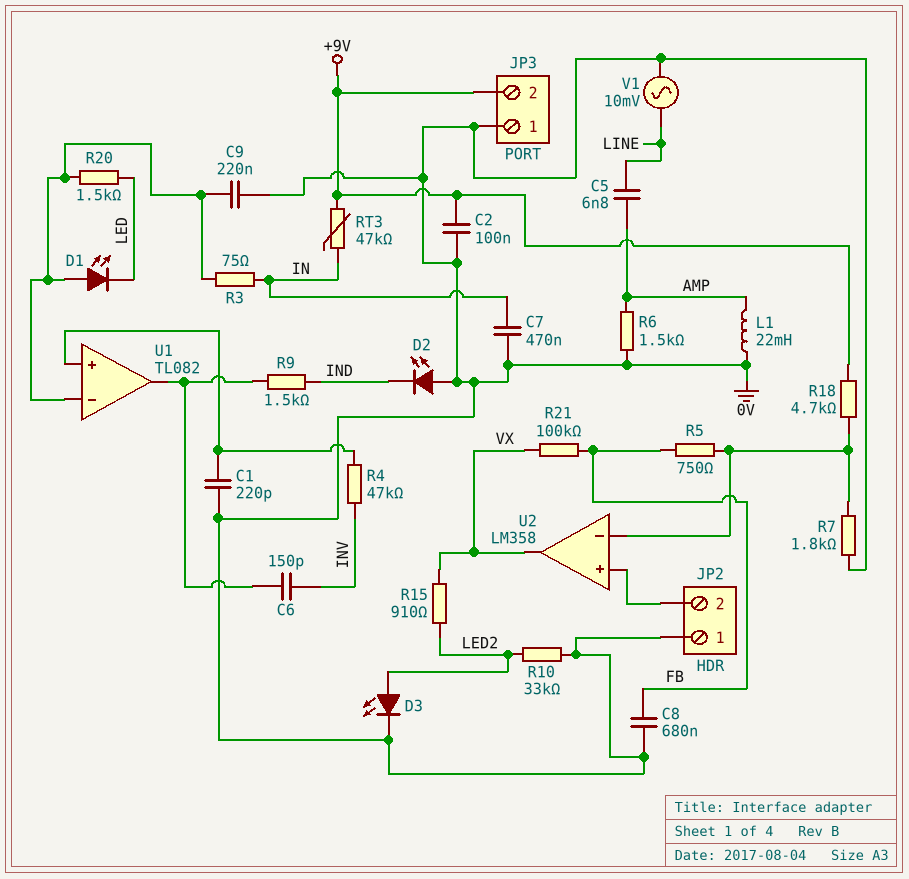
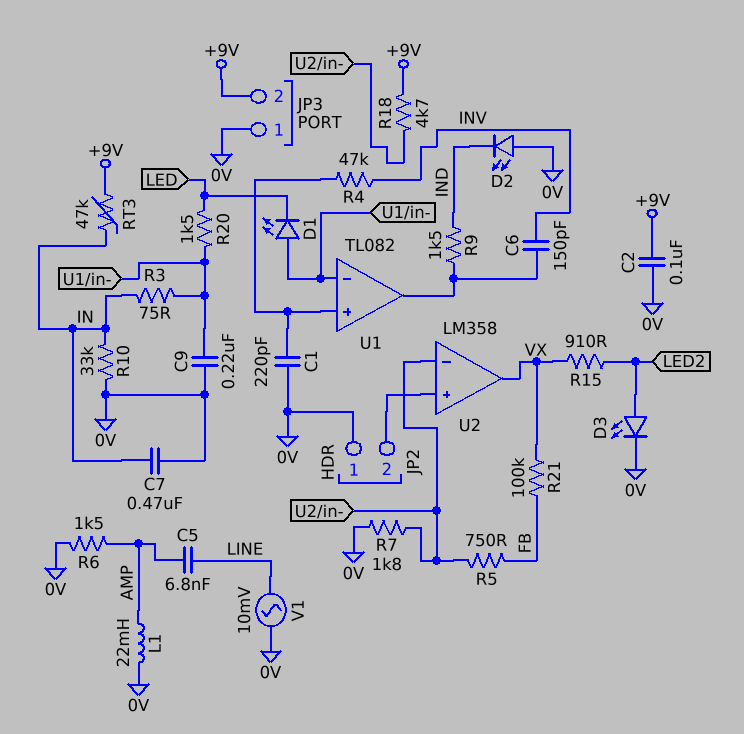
C8: 680nF (0V, FB) -> none
R10: 33k (0V, LED2) -> 33k (0V, IN)

